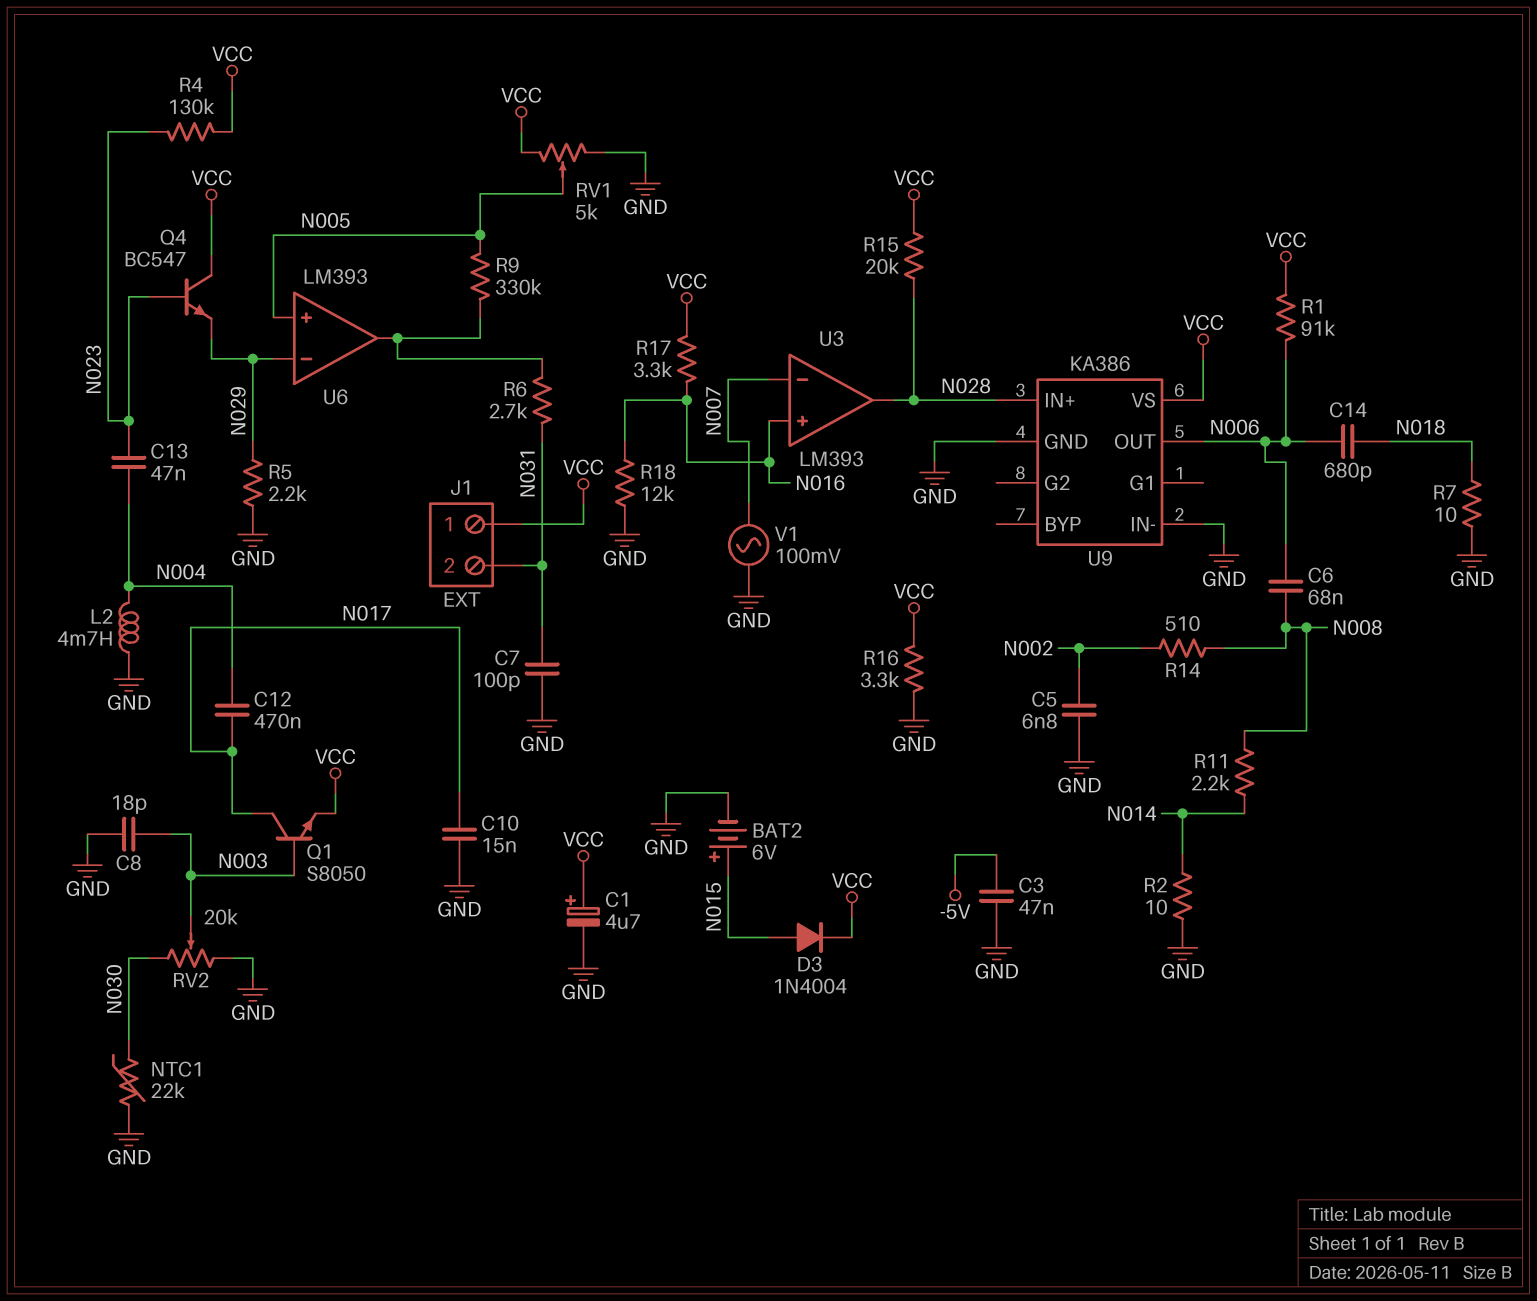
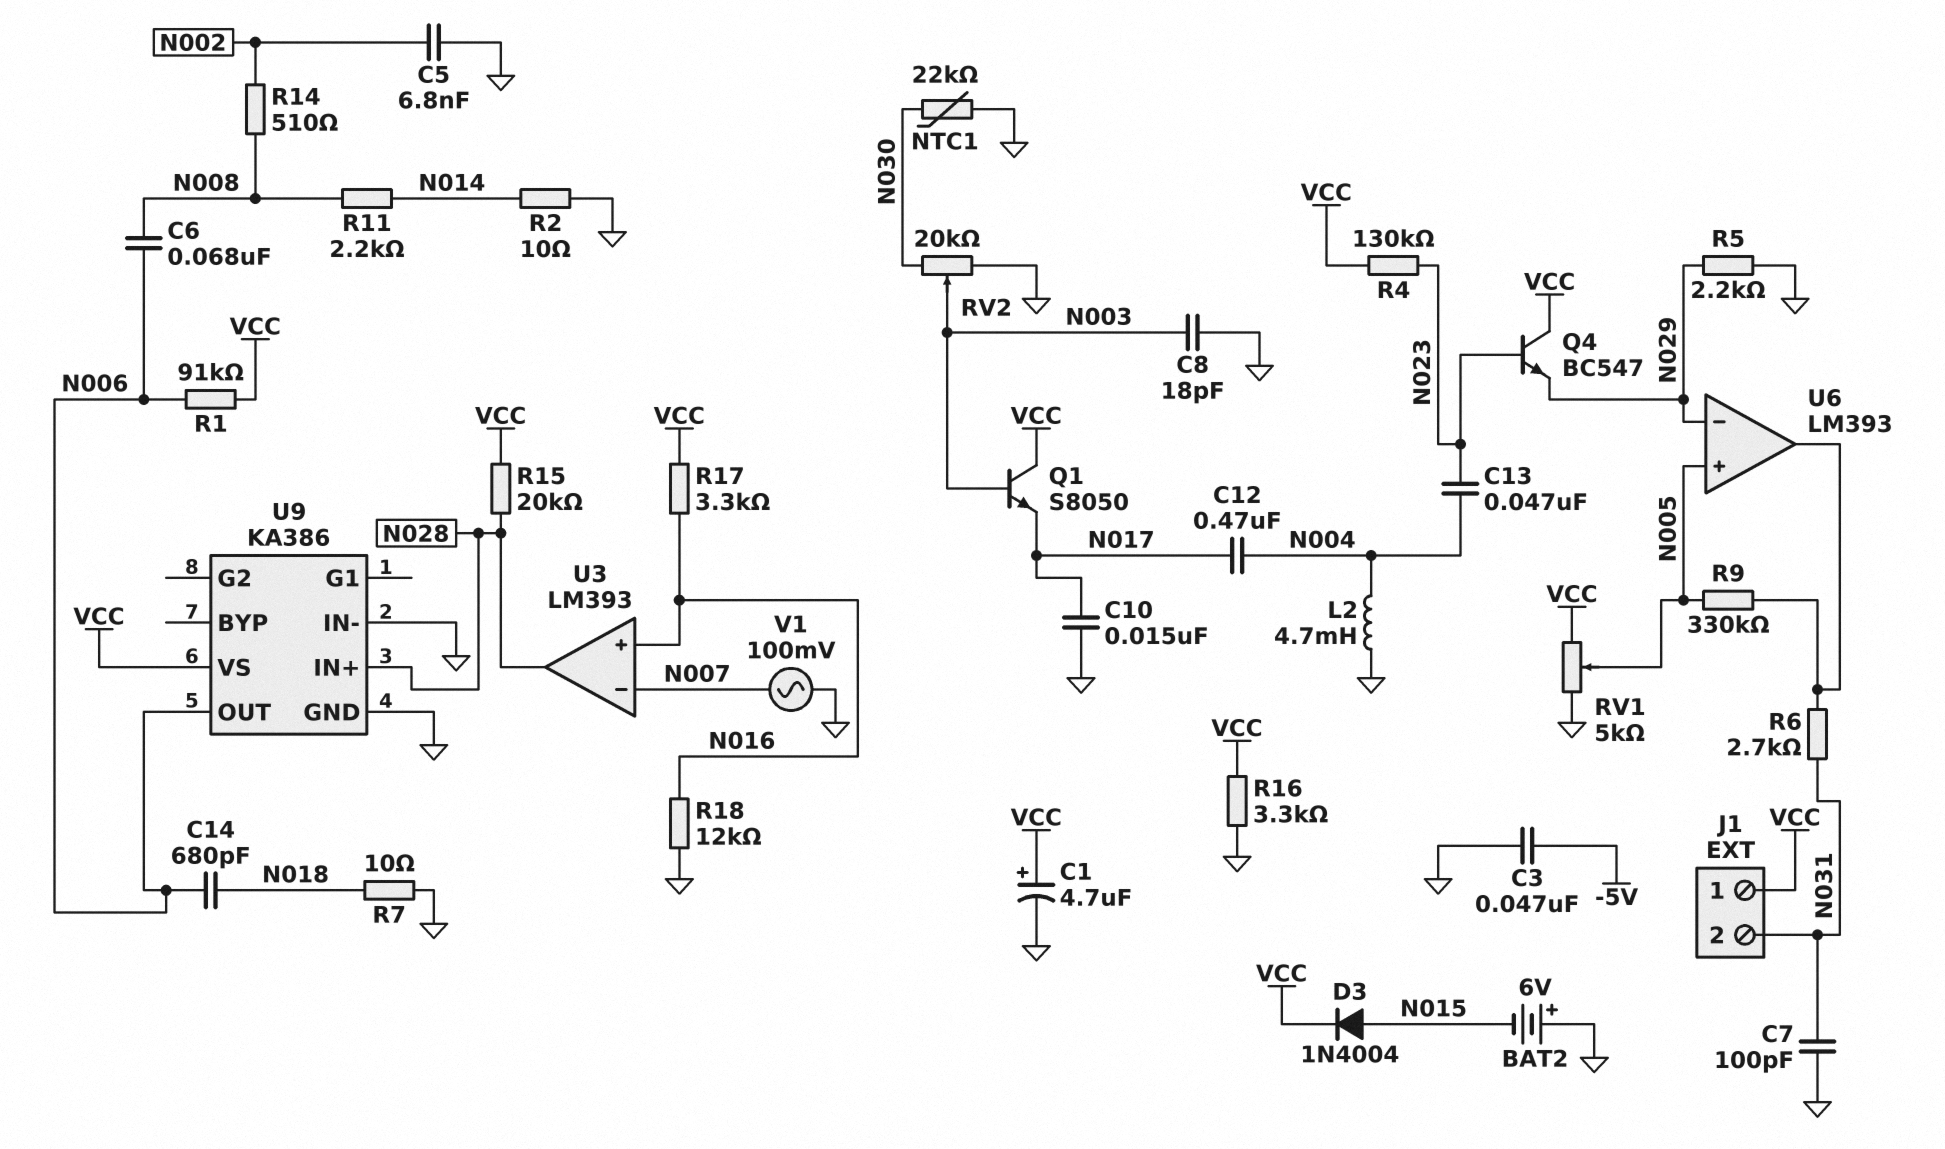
BAT2: 6V (plus N015, minus GND) -> 6V (plus GND, minus N015)
Q1: NPN S8050 (B N003, C N017, E VCC) -> NPN S8050 (B N003, C VCC, E N017)

